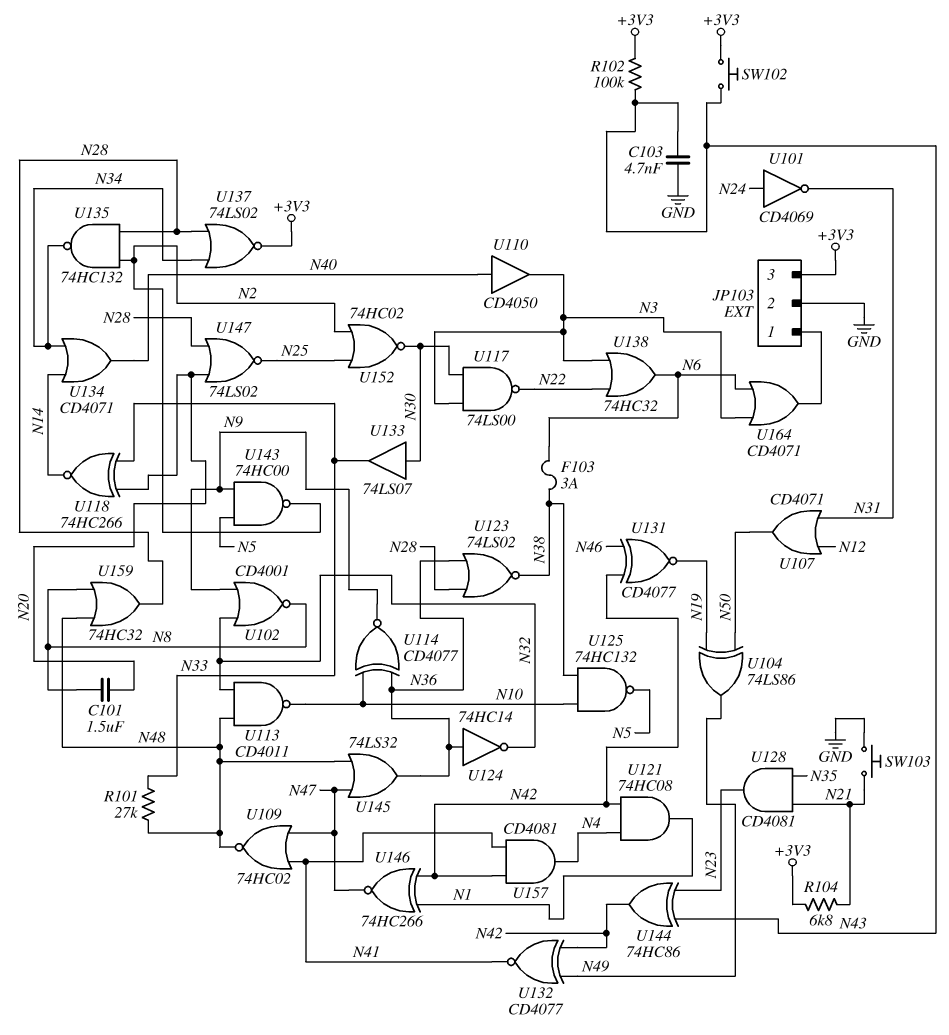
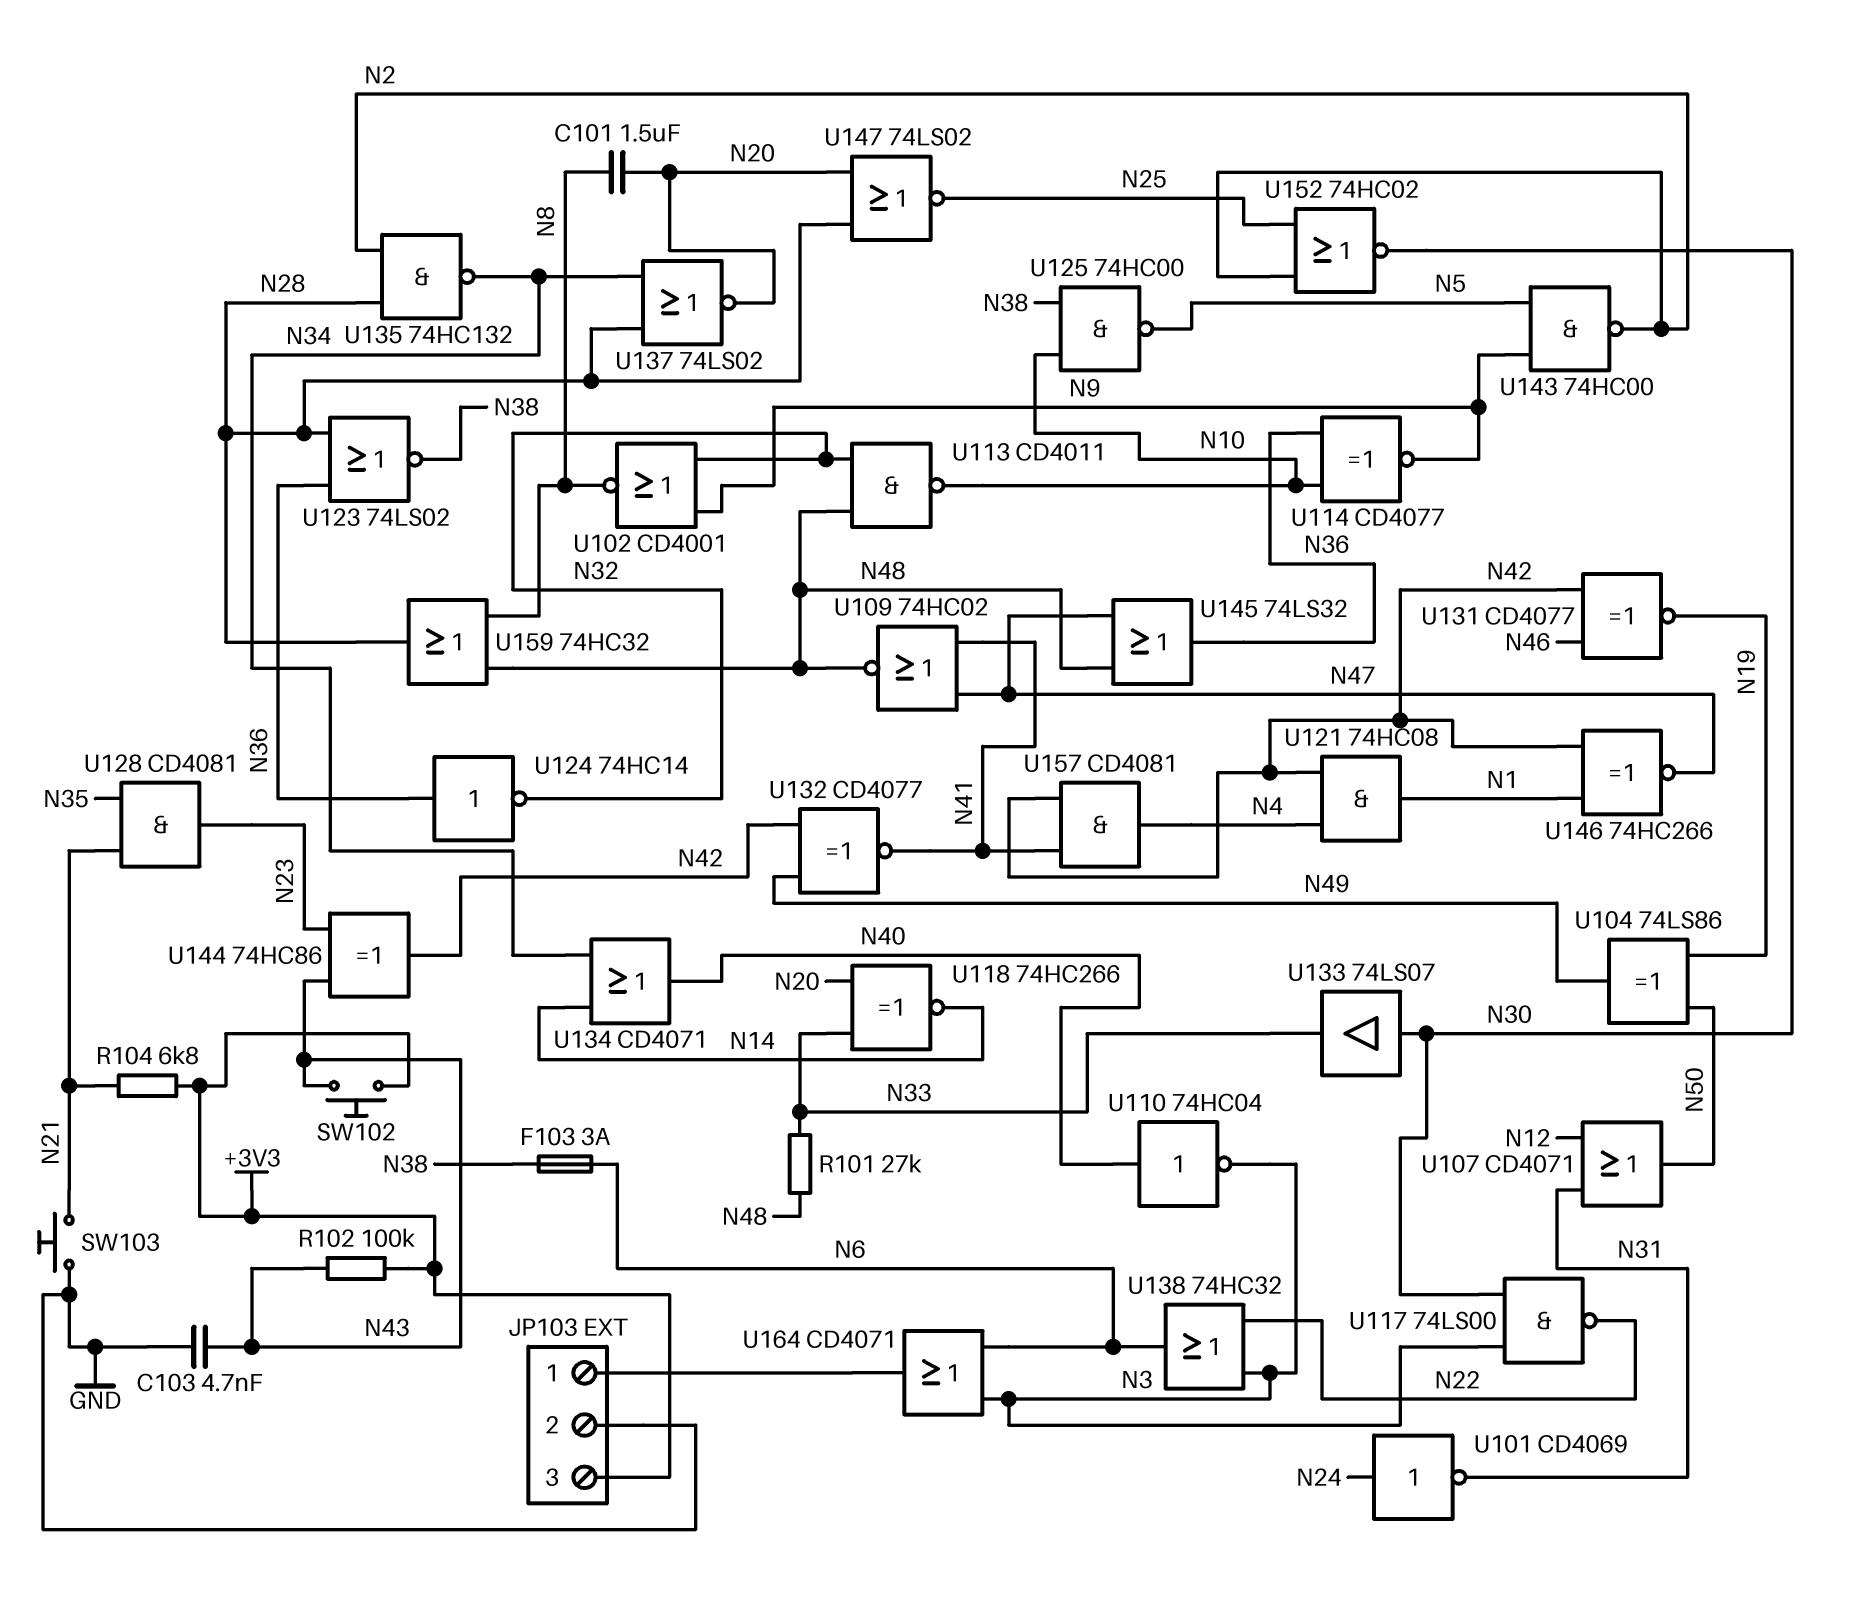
U110: buffer CD4050 (in N40, out N3) -> NOT 74HC04 (in N40, out N3)
U125: NAND 74HC132 (in N10, in N38, out N5) -> NAND 74HC00 (in N10, in N38, out N5)
U137: NOR 74LS02 (in N28, in N34, out +3V3) -> NOR 74LS02 (in N28, in N34, out N20)

